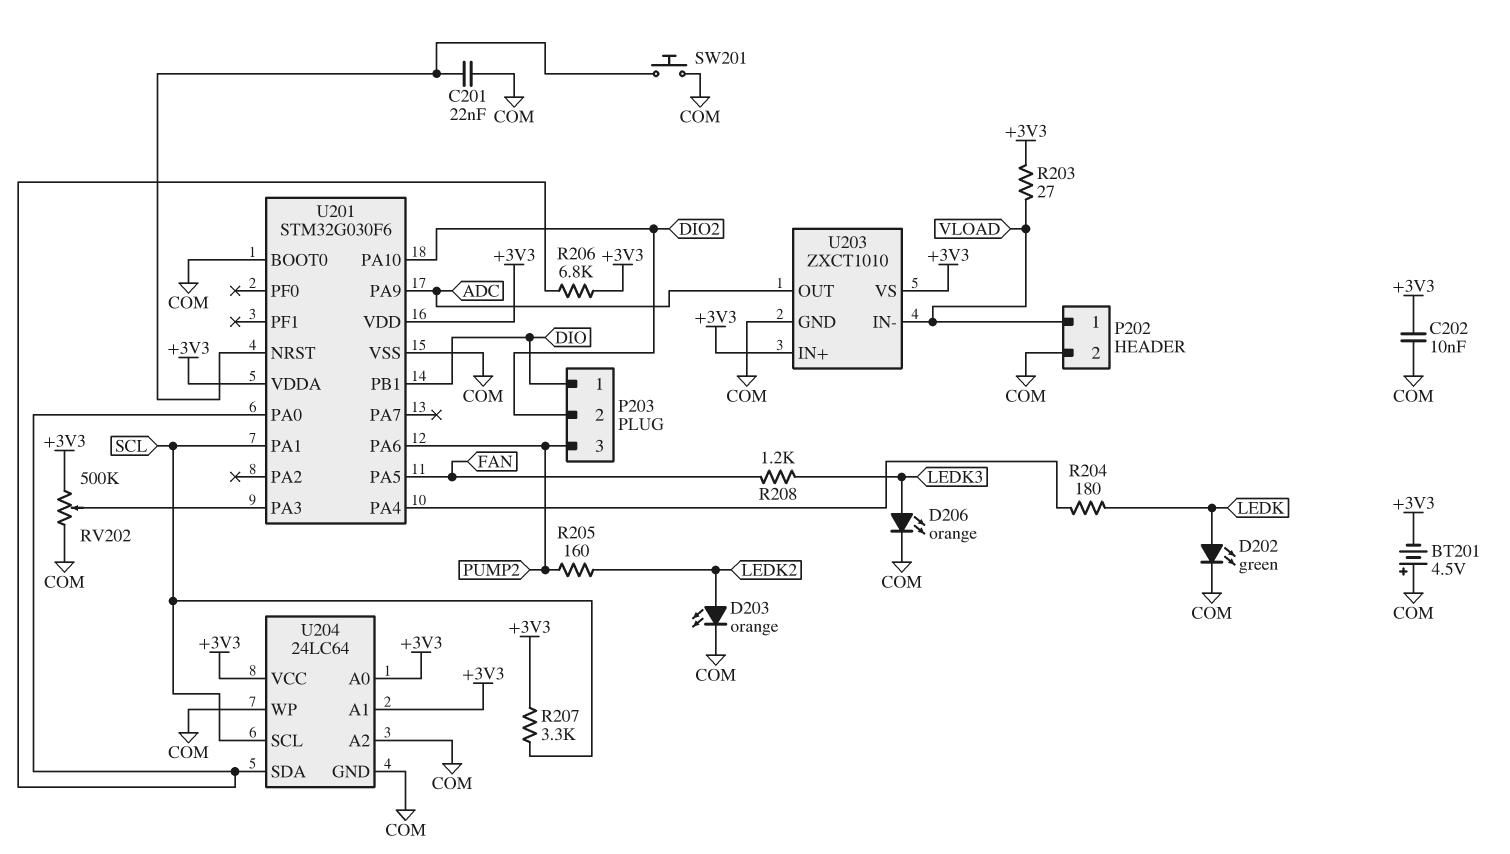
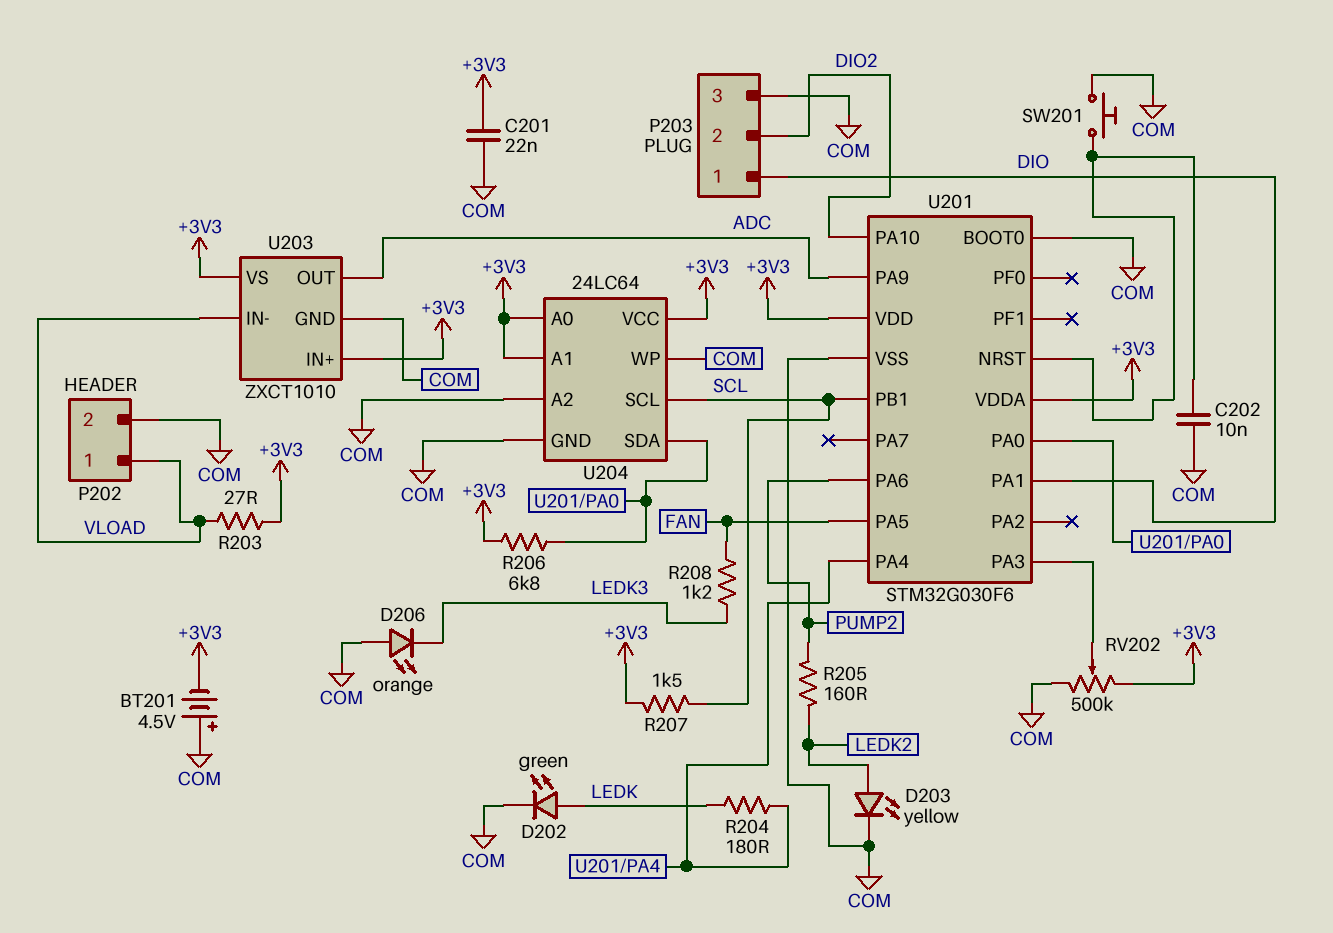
C201: 22nF (COM, U201/NRST) -> 22nF (+3V3, COM)
C202: 10nF (+3V3, COM) -> 10nF (COM, U201/NRST)
D203: LED orange (A LEDK2, K COM) -> LED yellow (A LEDK2, K COM)
D206: LED orange (A LEDK3, K COM) -> LED orange (A COM, K LEDK3)
P203 pin 3: PUMP2 -> COM
R207: 3.3k (+3V3, SCL) -> 1.5k (+3V3, SCL)
U201 pin PA1: SCL -> DIO
U201 pin PB1: DIO -> SCL

